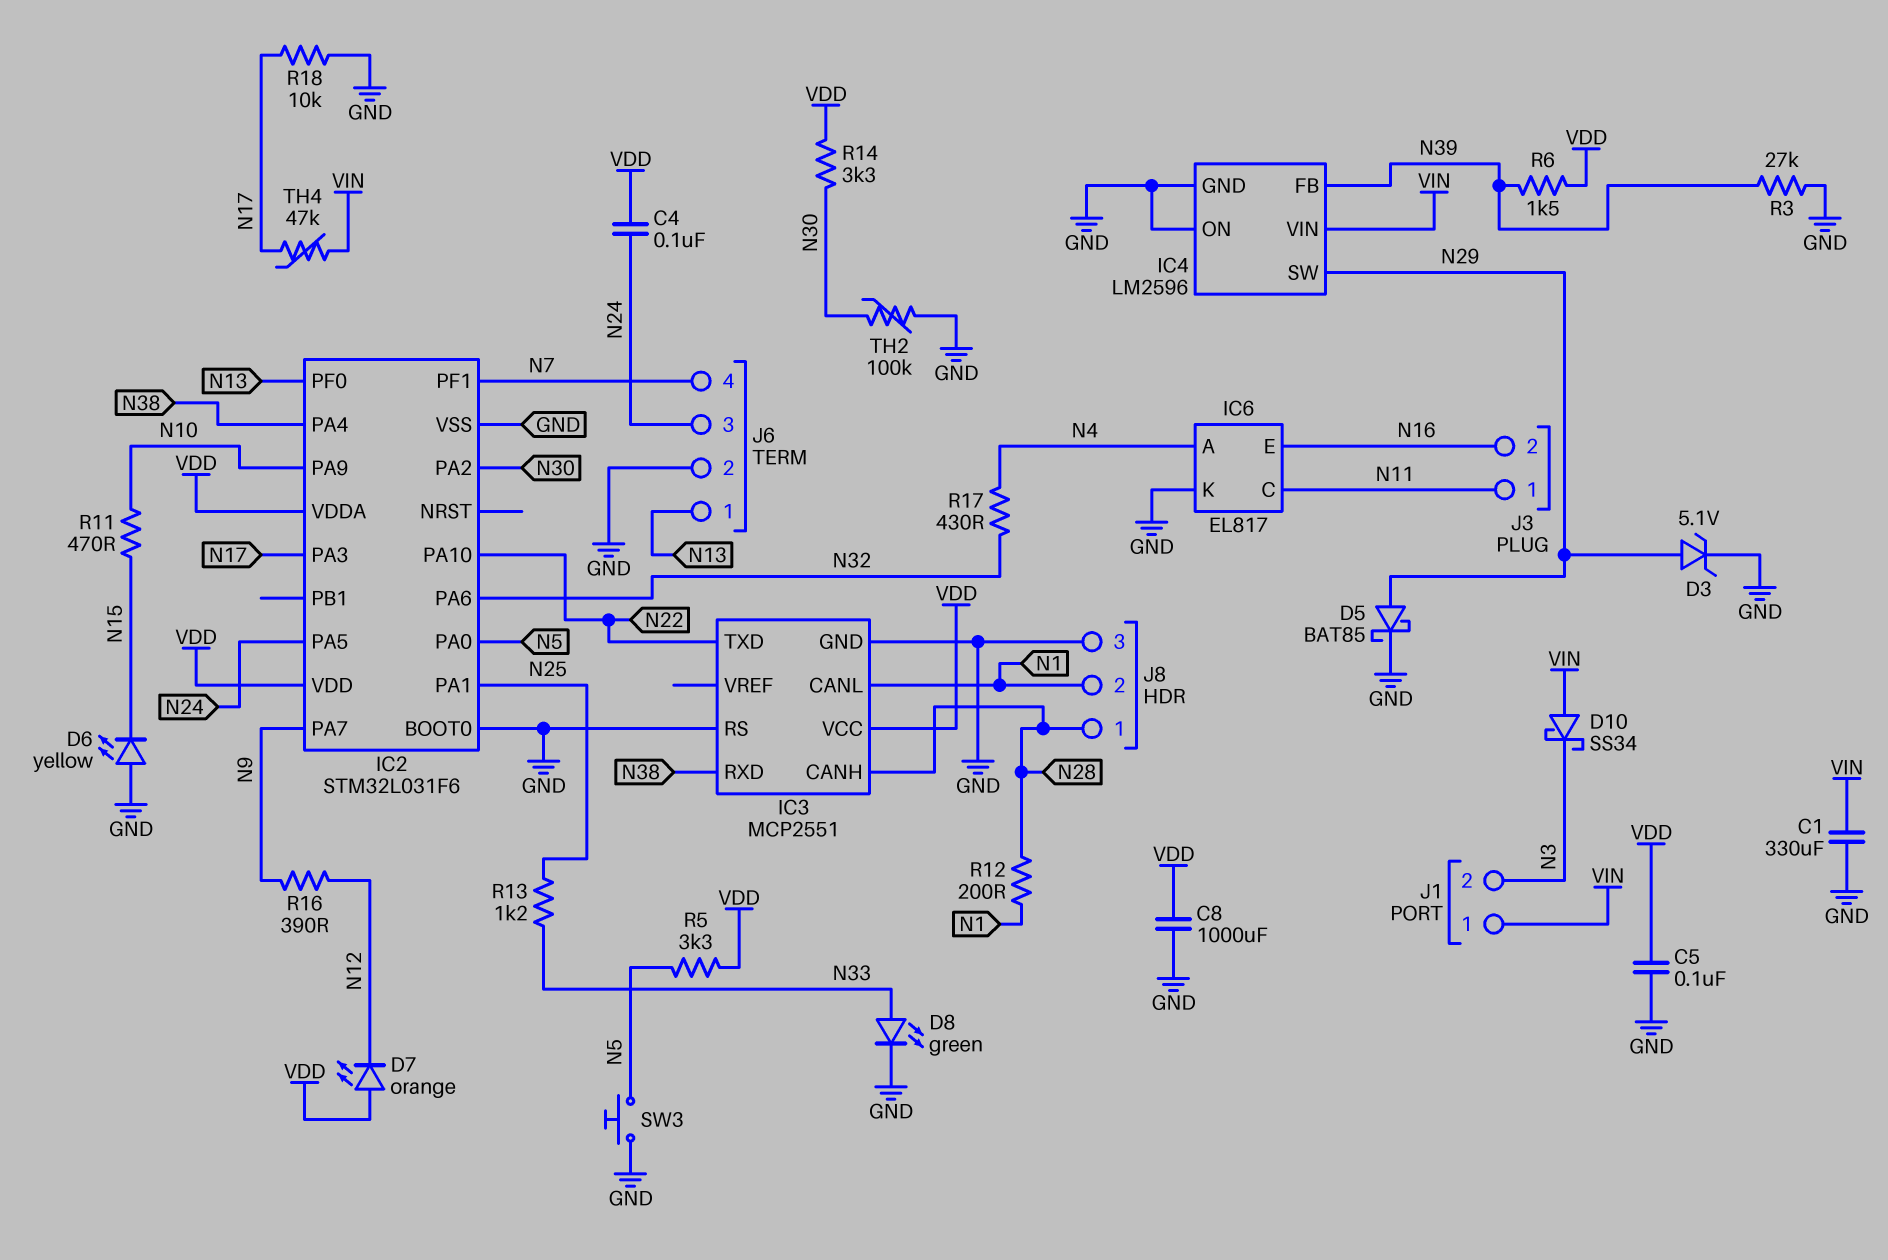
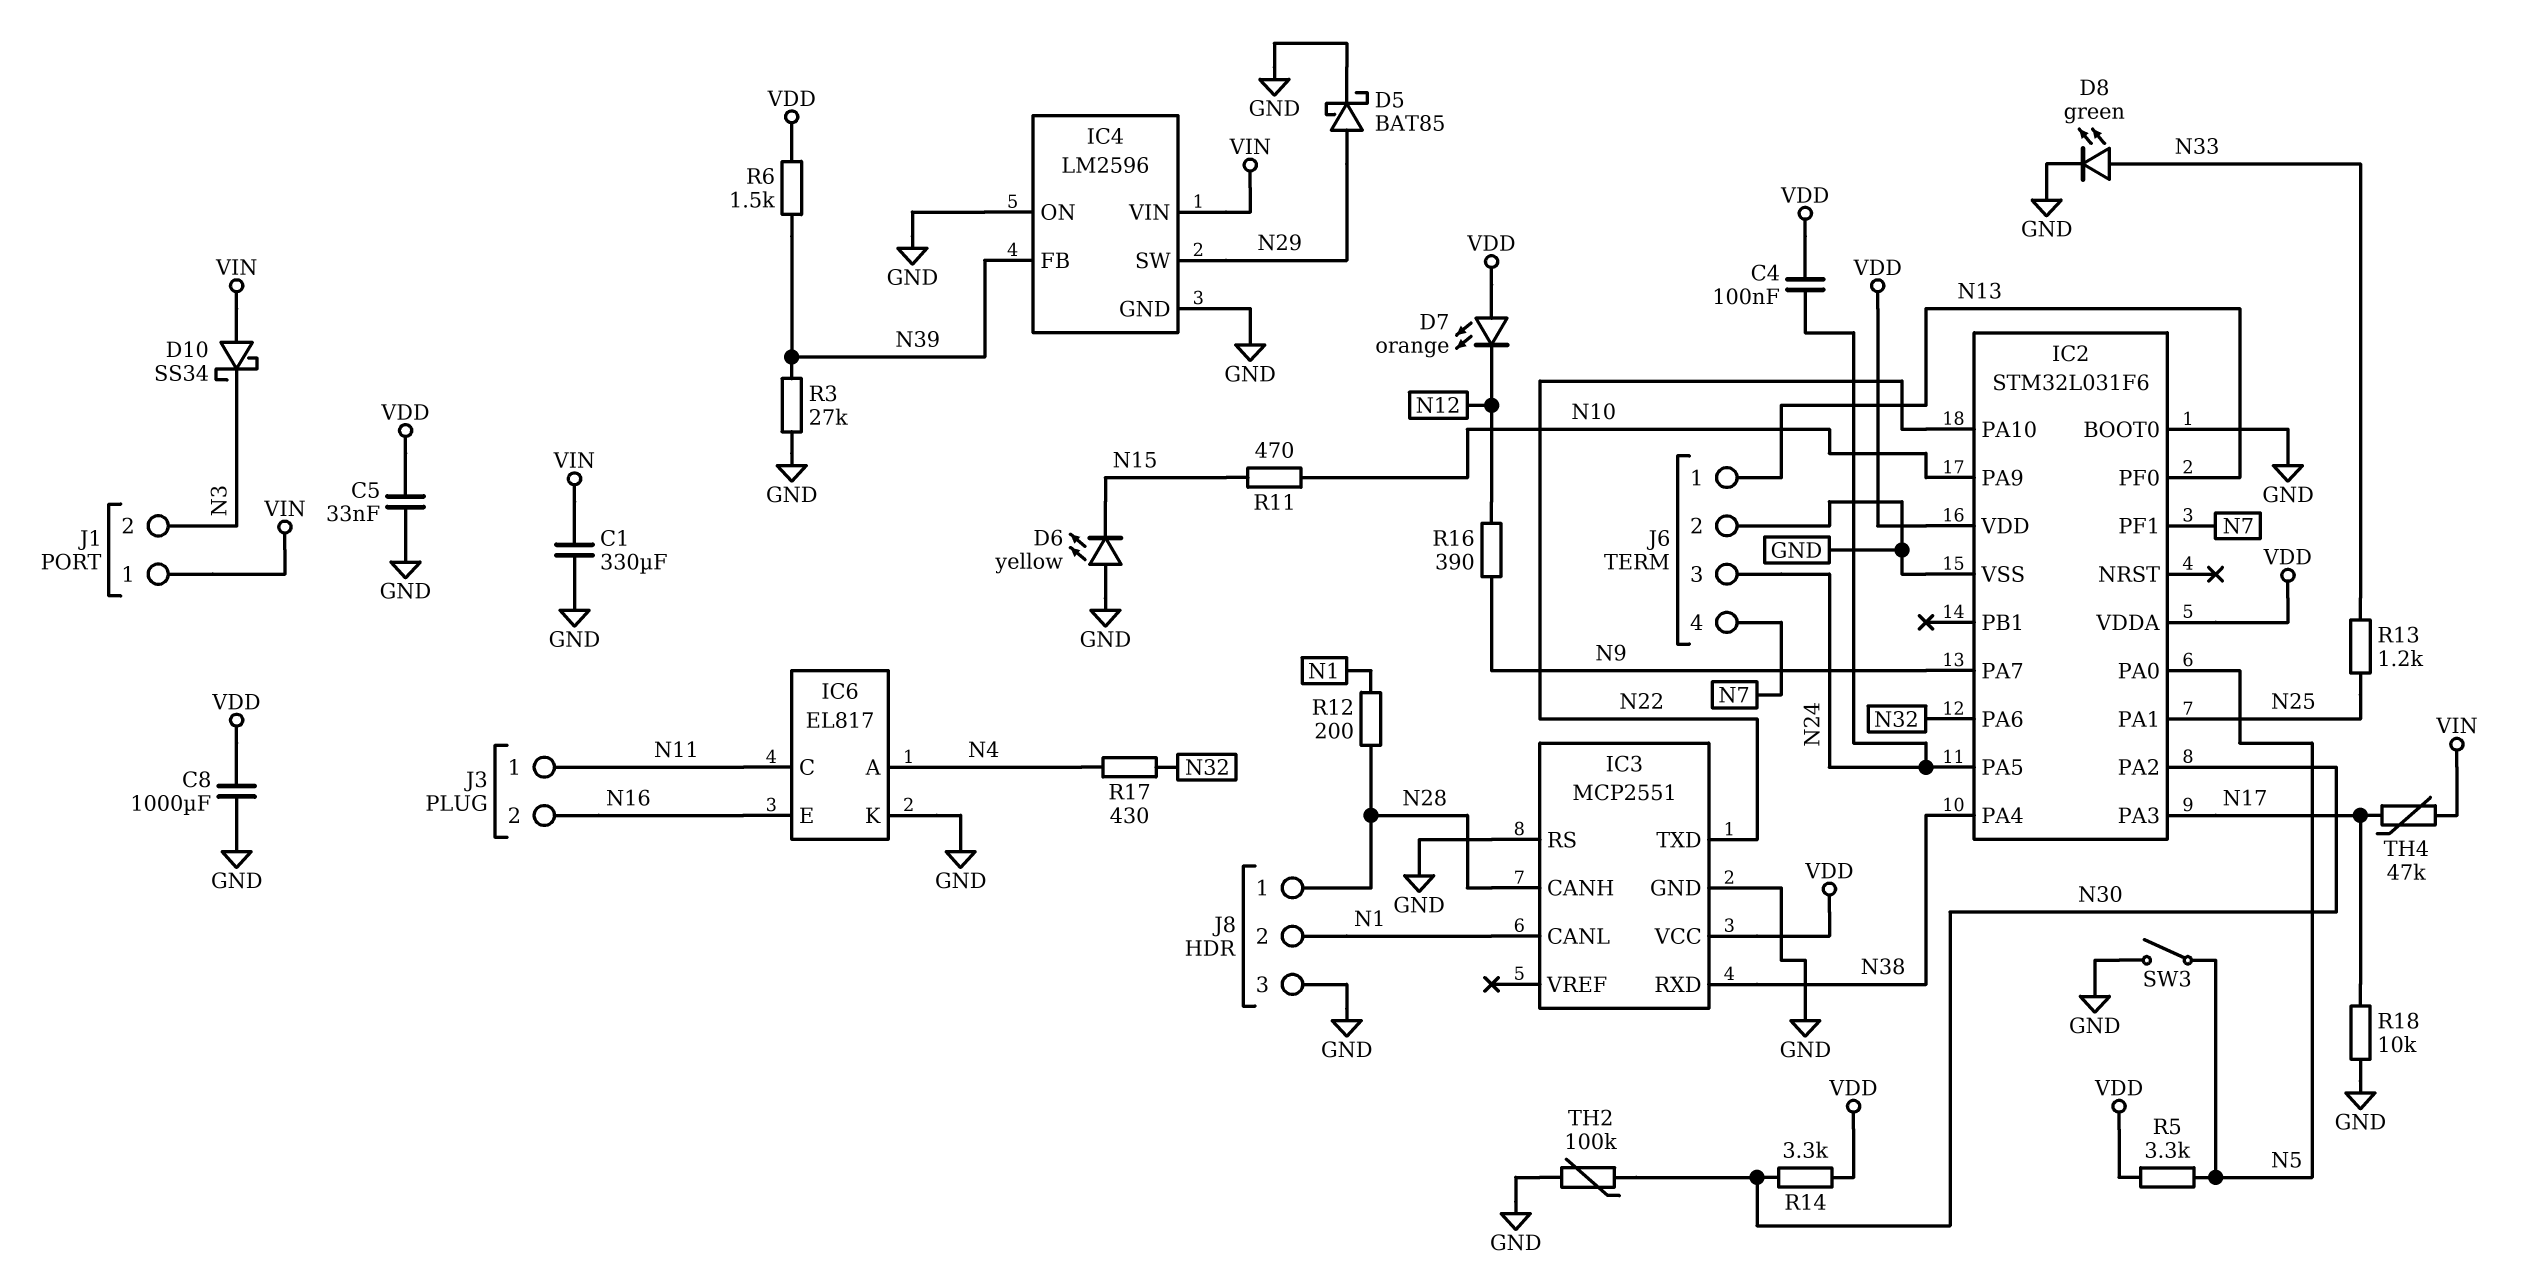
C5: 100nF (GND, VDD) -> 33nF (GND, VDD)
D3: zener 5.1V (A N29, K GND) -> none
SW3: button (GND, N5) -> switch (GND, N5)

